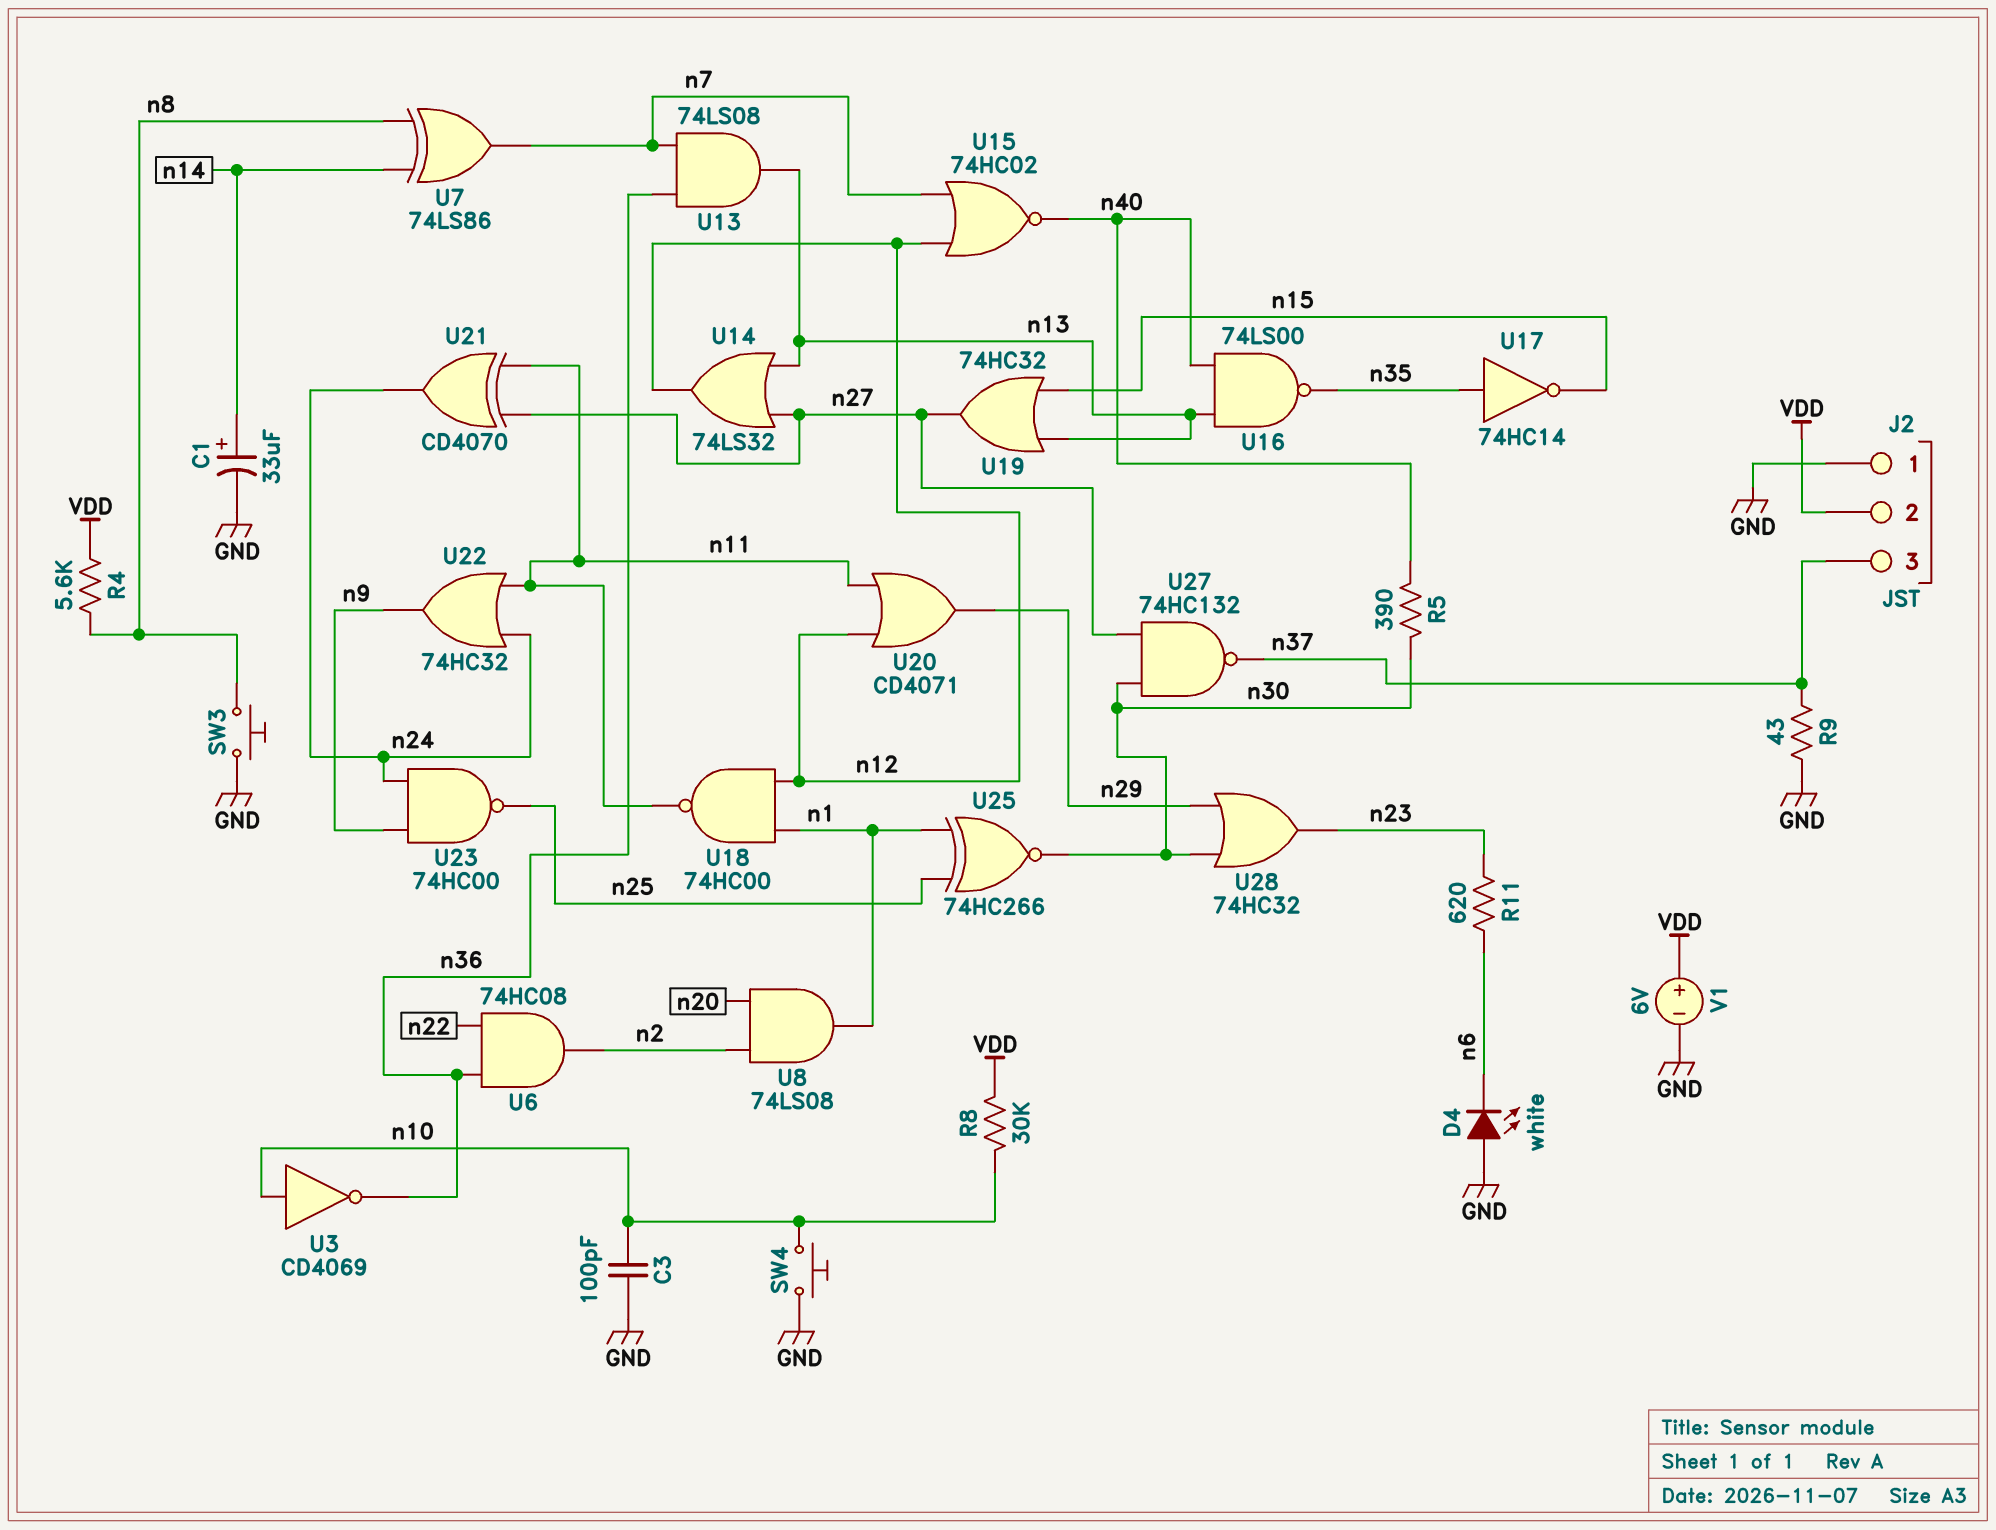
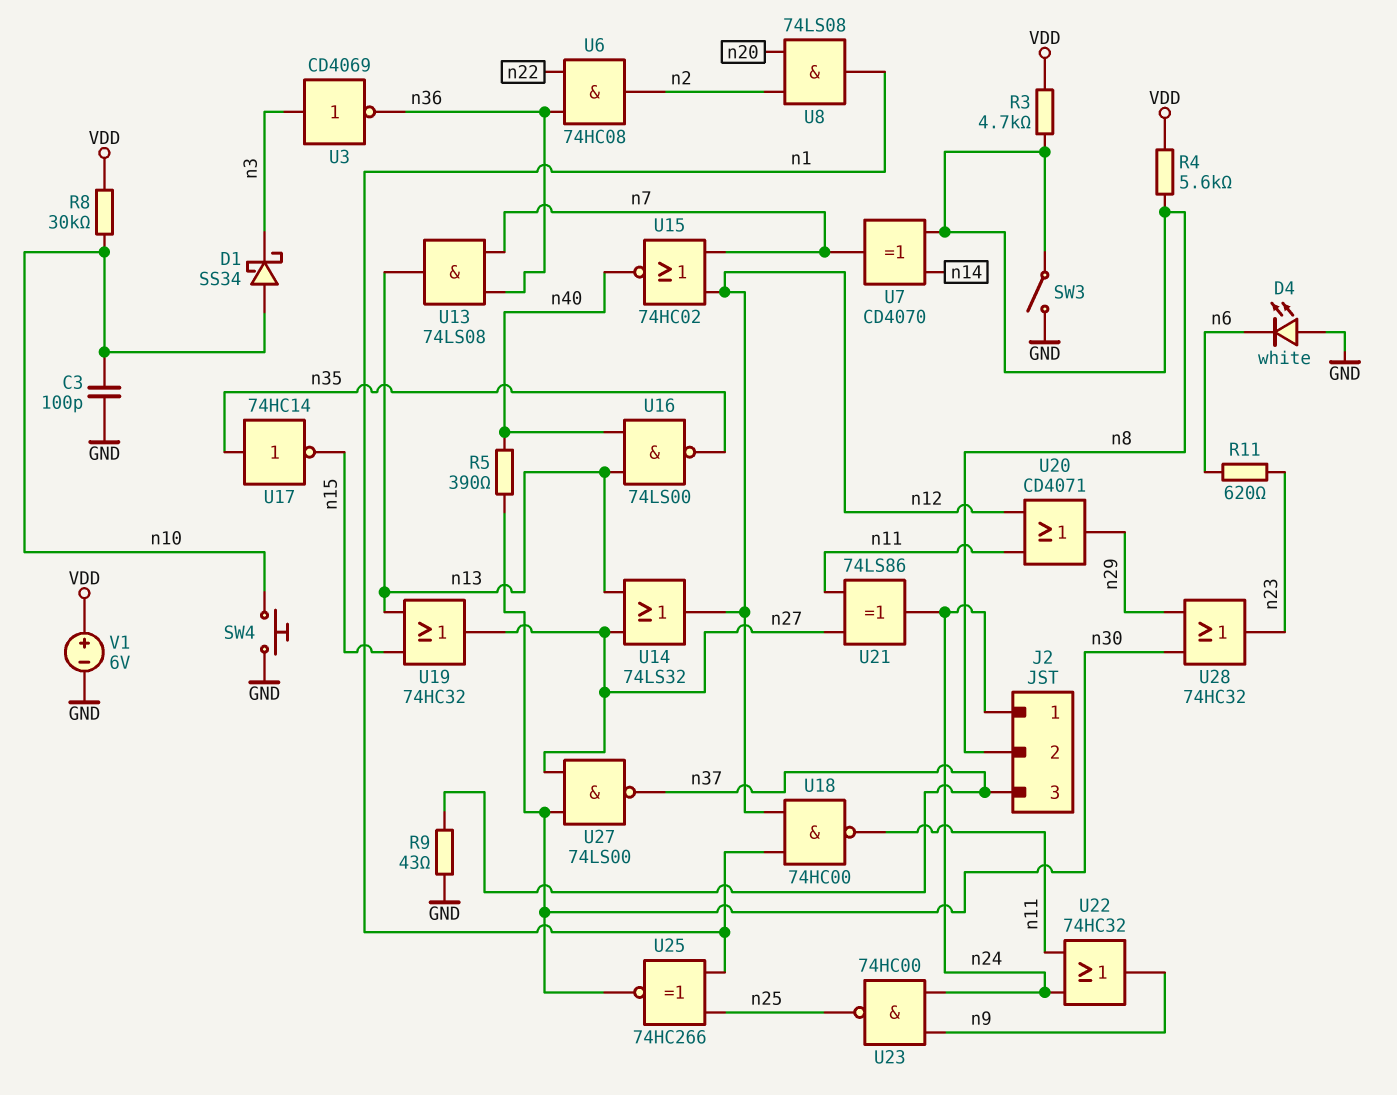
C1: 33uF (plus n14, minus GND) -> none
D1: none -> schottky SS34 (A n10, K n3)
J2 pin 1: GND -> n24
J2 pin 2: VDD -> n8
R3: none -> 4.7k (VDD, n8)
SW3: button (GND, n8) -> switch (GND, n8)
U3: NOT CD4069 (in n10, out n36) -> NOT CD4069 (in n3, out n36)
U7: XOR 74LS86 (in n8, in n14, out n7) -> XOR CD4070 (in n8, in n14, out n7)
U21: XOR CD4070 (in n11, in n27, out n24) -> XOR 74LS86 (in n11, in n27, out n24)
U27: NAND 74HC132 (in n27, in n30, out n37) -> NAND 74LS00 (in n27, in n30, out n37)

